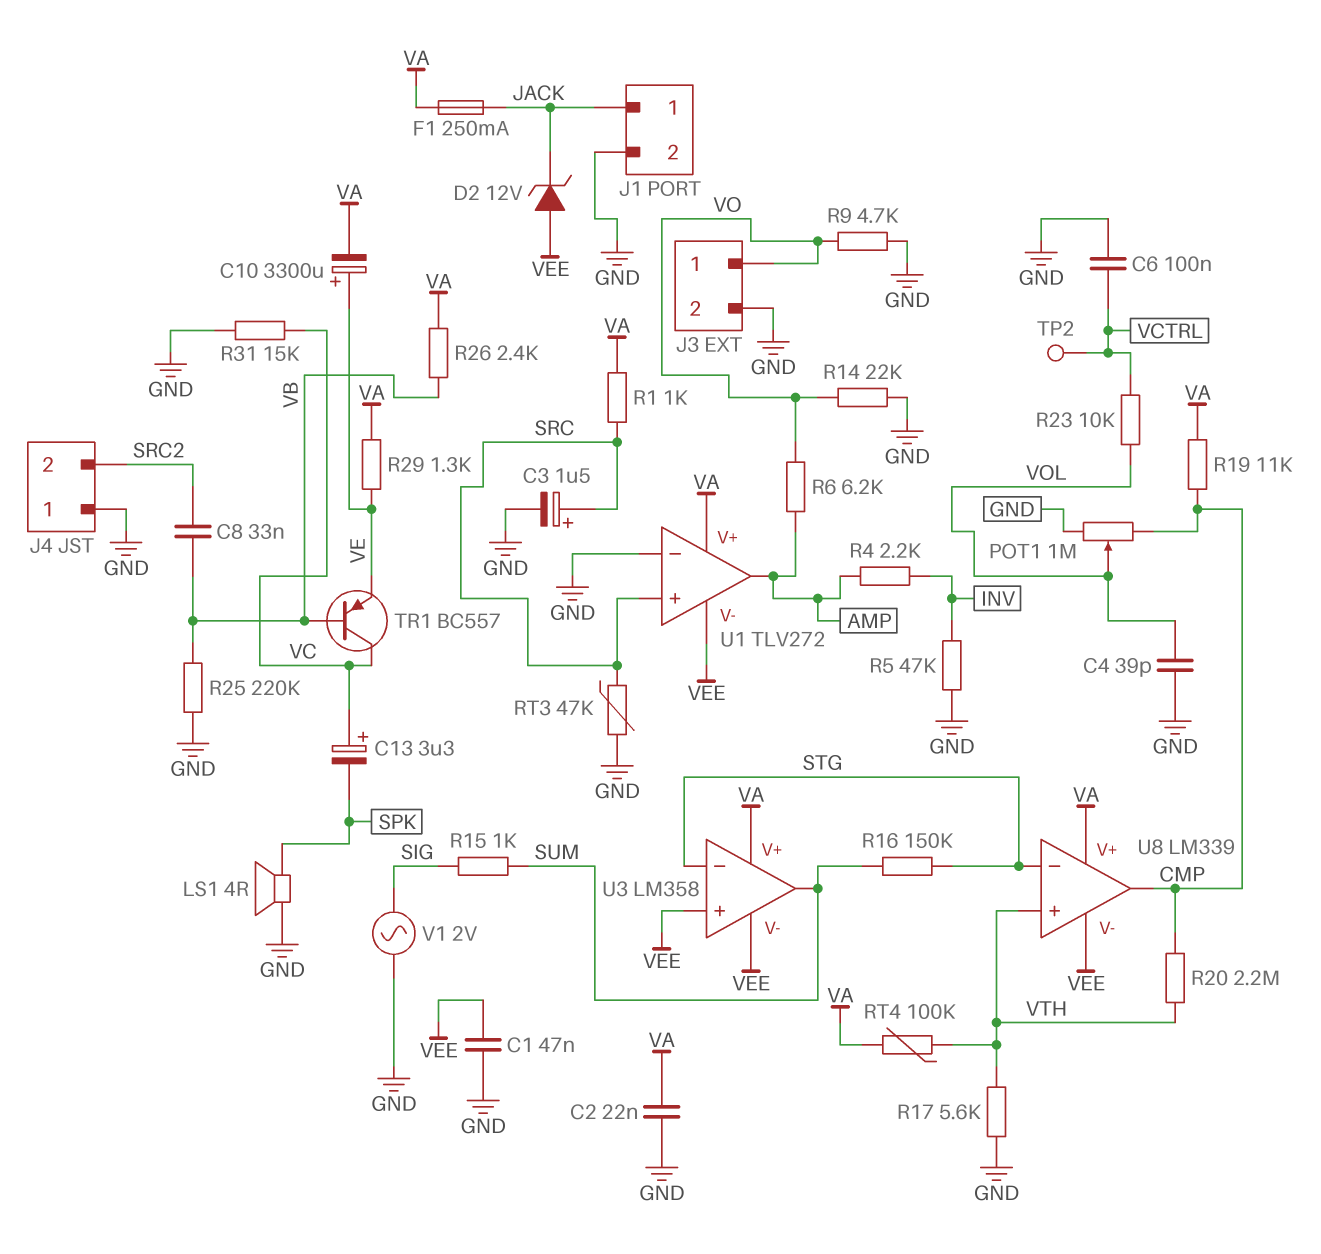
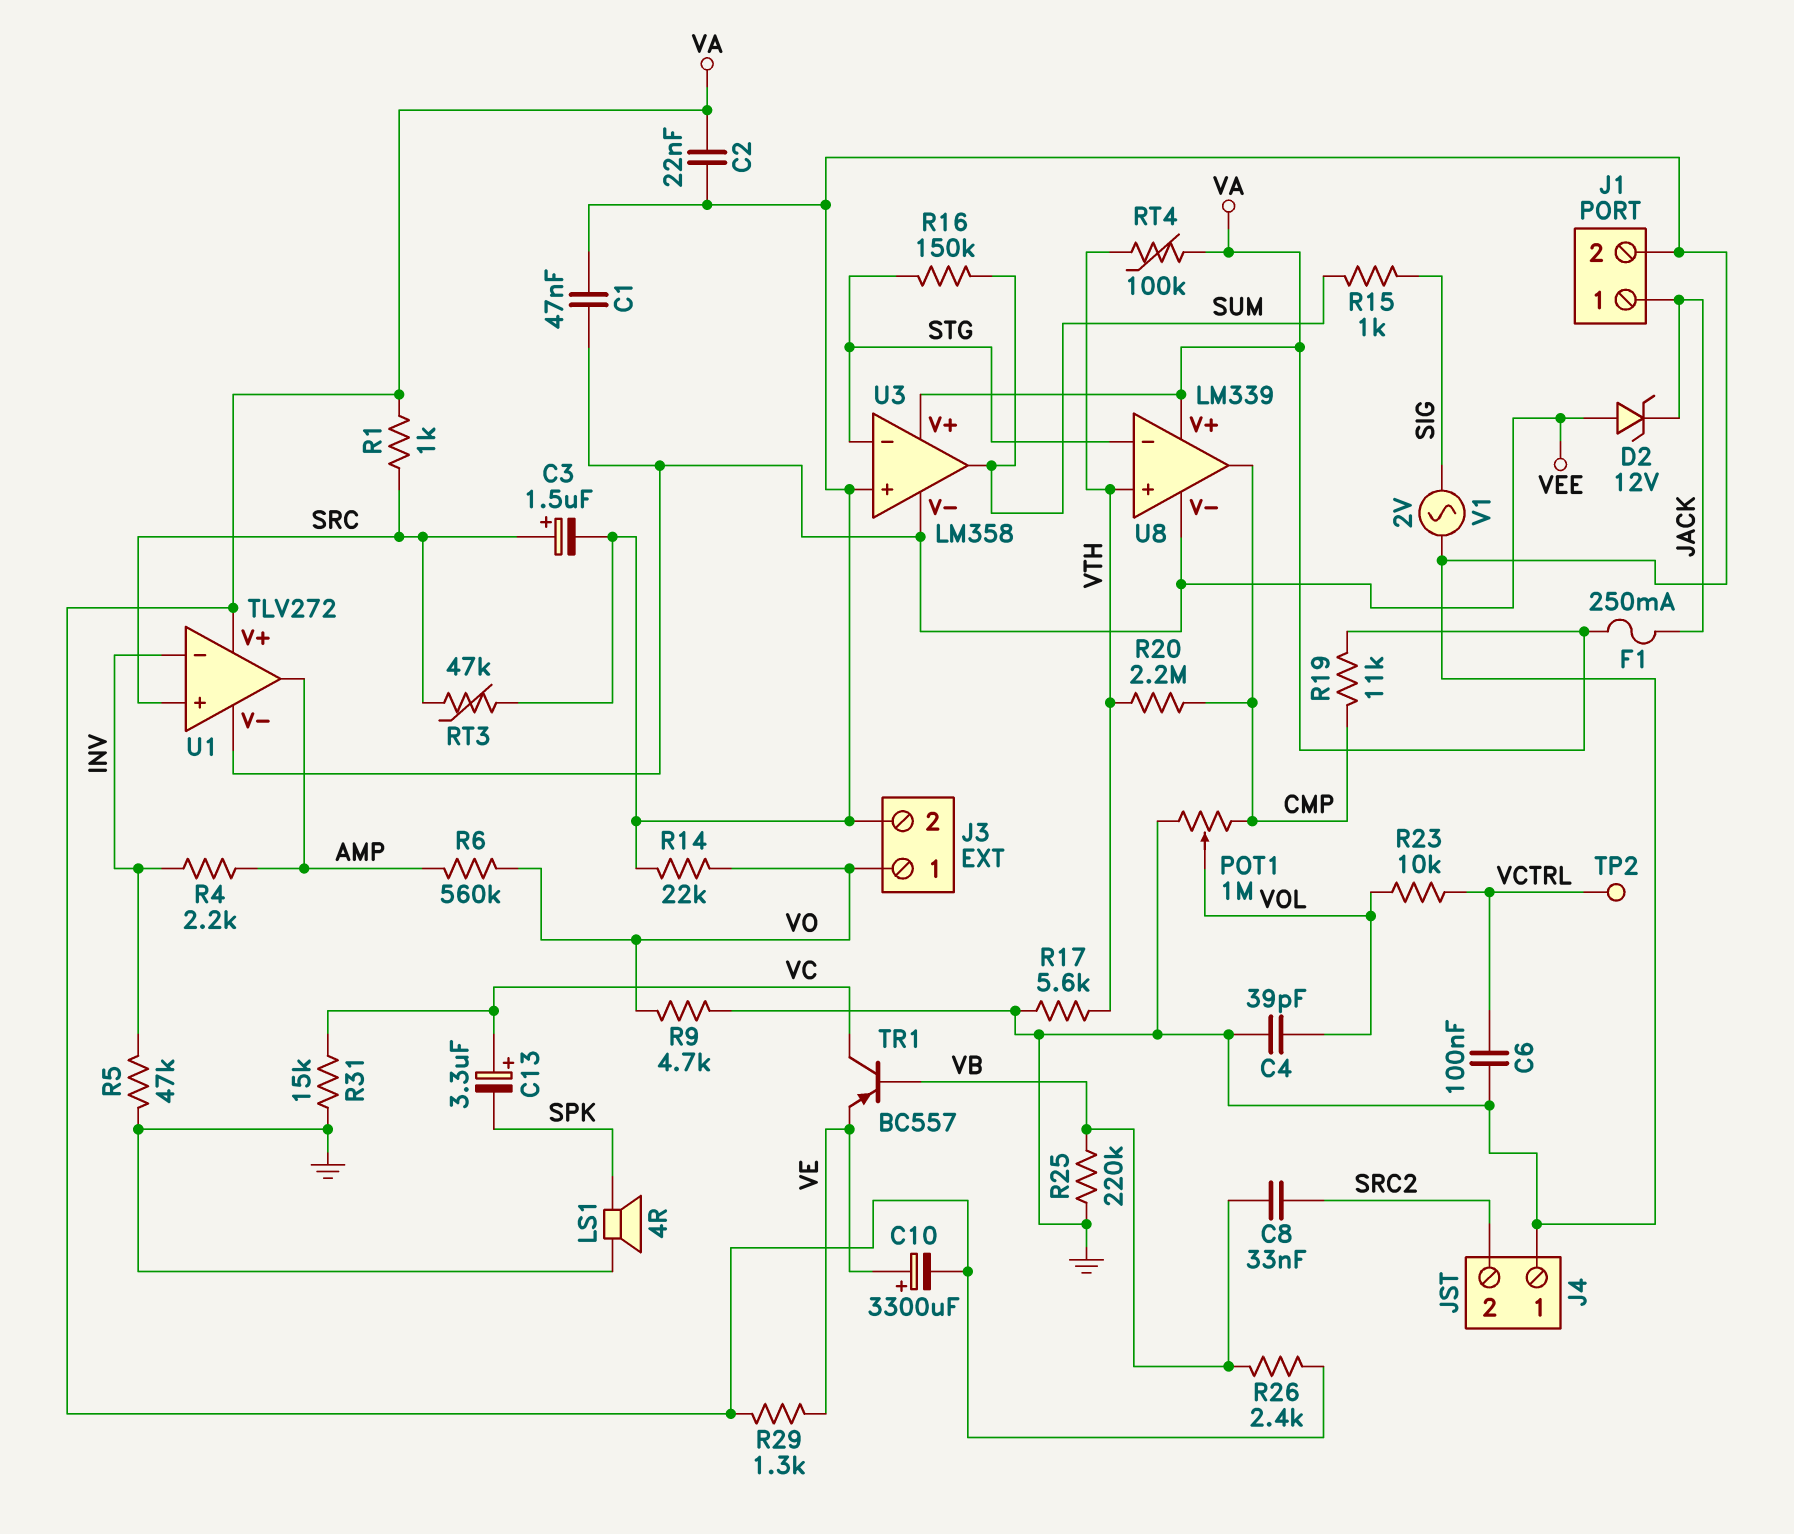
R6: 6.2k (AMP, VO) -> 560k (AMP, VO)
U1 pin in-: GND -> INV
U3 pin in+: VEE -> GND

